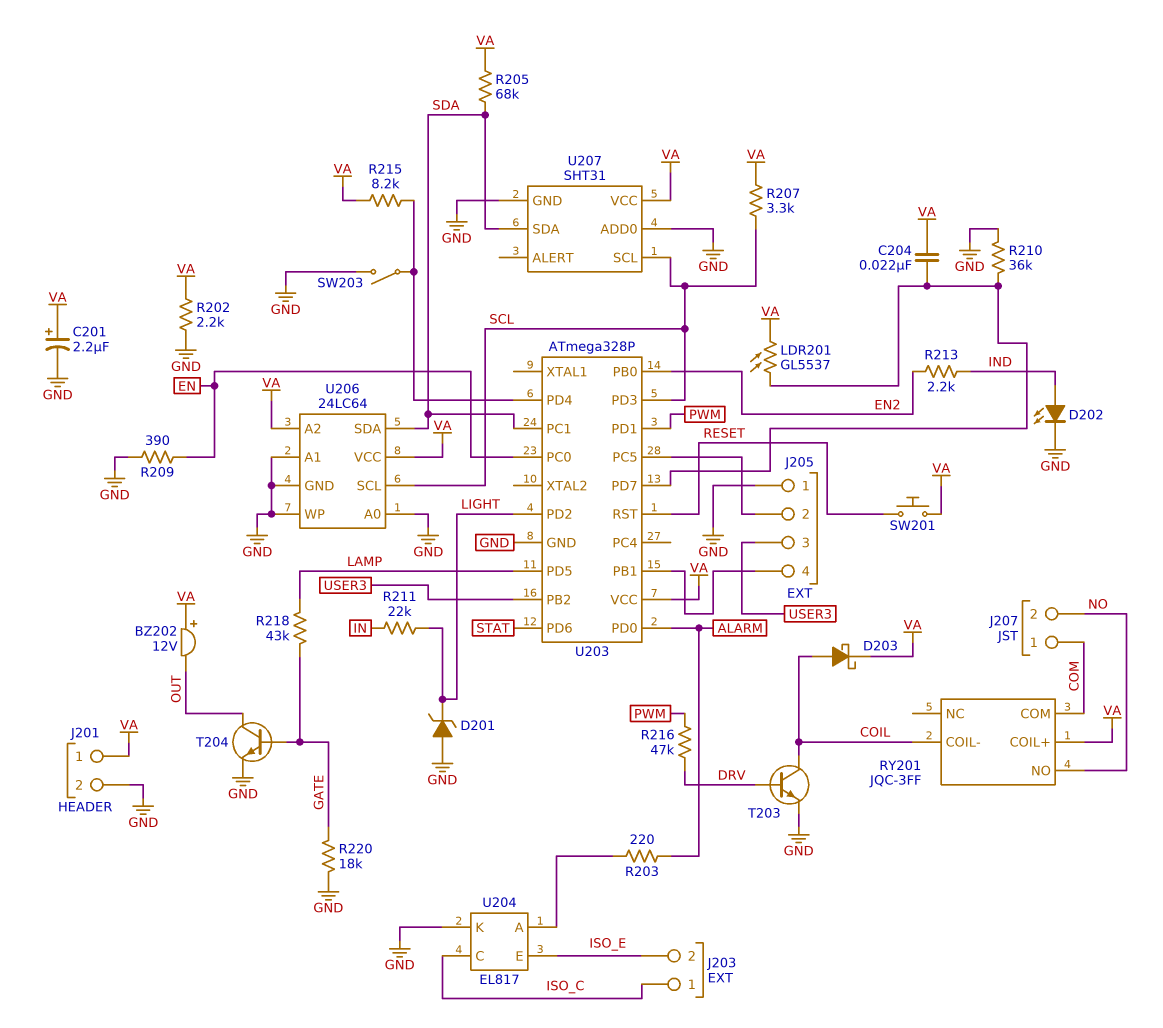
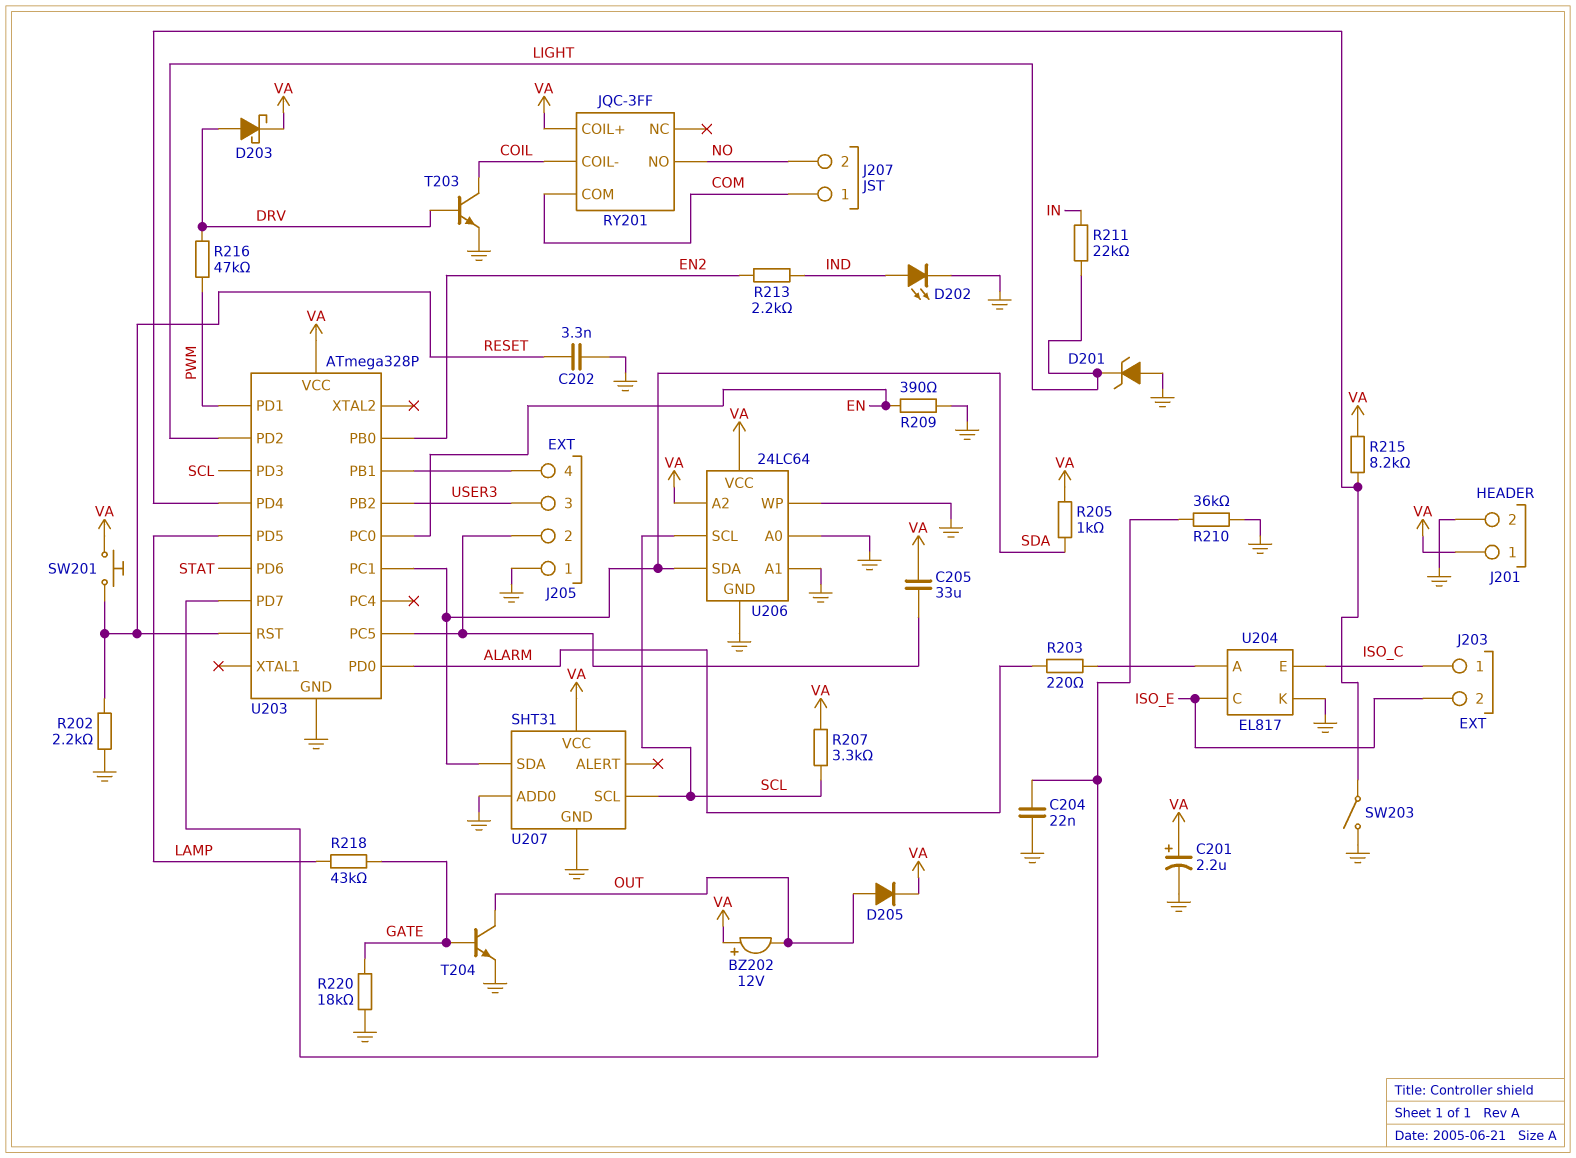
C202: none -> 3.3nF (GND, RESET)
C204: 22nF (U203/PD7, VA) -> 22nF (GND, U203/PD7)
C205: none -> 33uF (J205/2, VA)
D203: schottky (A COIL, K VA) -> schottky (A DRV, K VA)
D205: none -> diode (A OUT, K VA)
LDR201: GL5537 (U203/PD7, VA) -> none
R202: 2.2k (GND, VA) -> 2.2k (GND, RESET)
R205: 68k (SDA, VA) -> 1k (SDA, VA)
U204 pin C: ISO_C -> ISO_E
U204 pin E: ISO_E -> ISO_C

